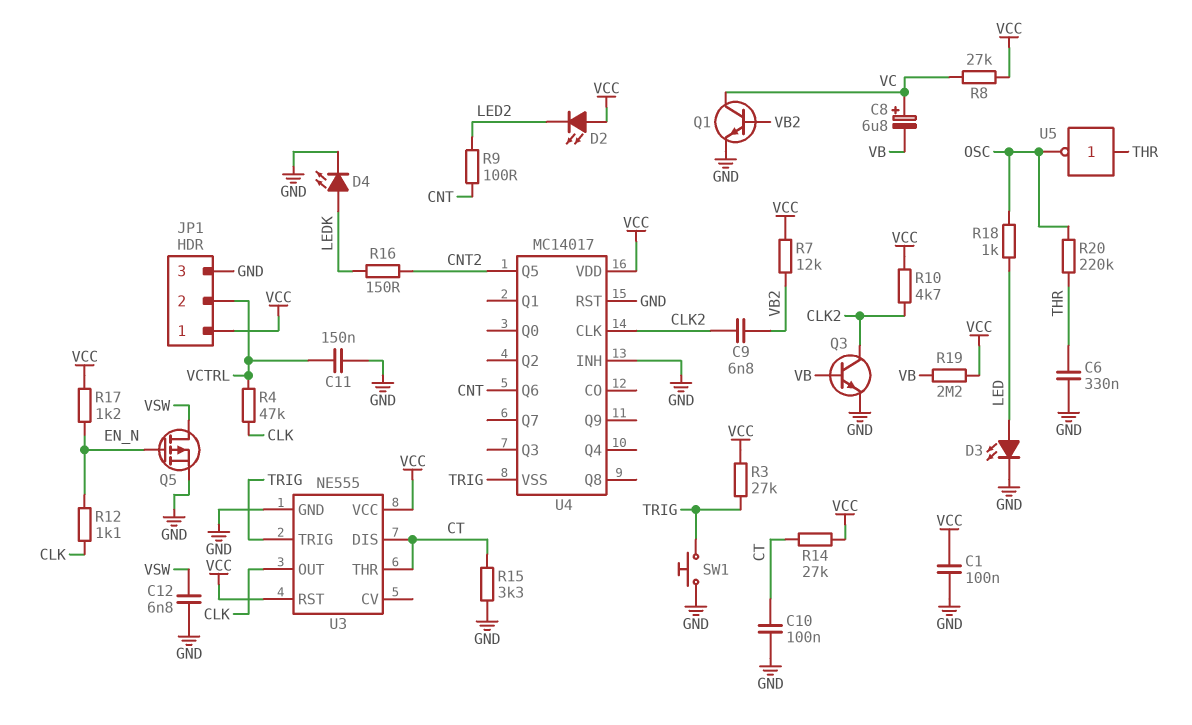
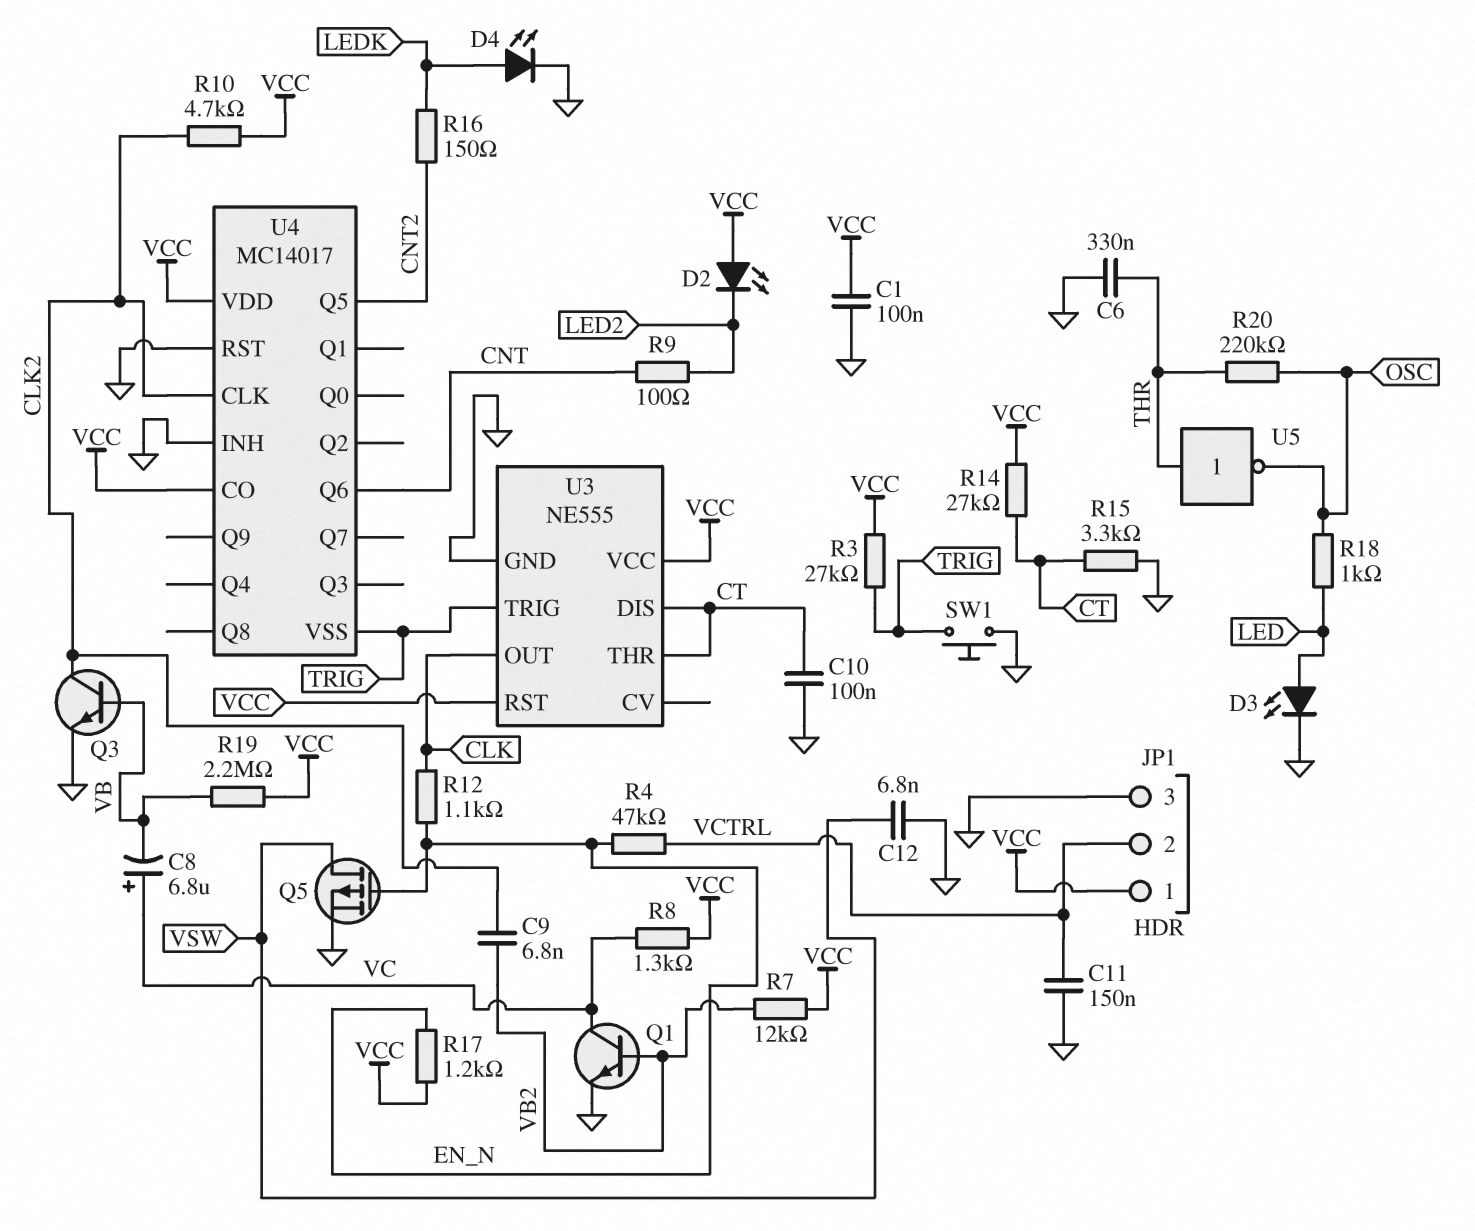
R4: 47k (CLK, VCTRL) -> 47k (EN_N, VCTRL)
R8: 27k (VC, VCC) -> 1.3k (VC, VCC)
U4 pin CO: none -> VCC

